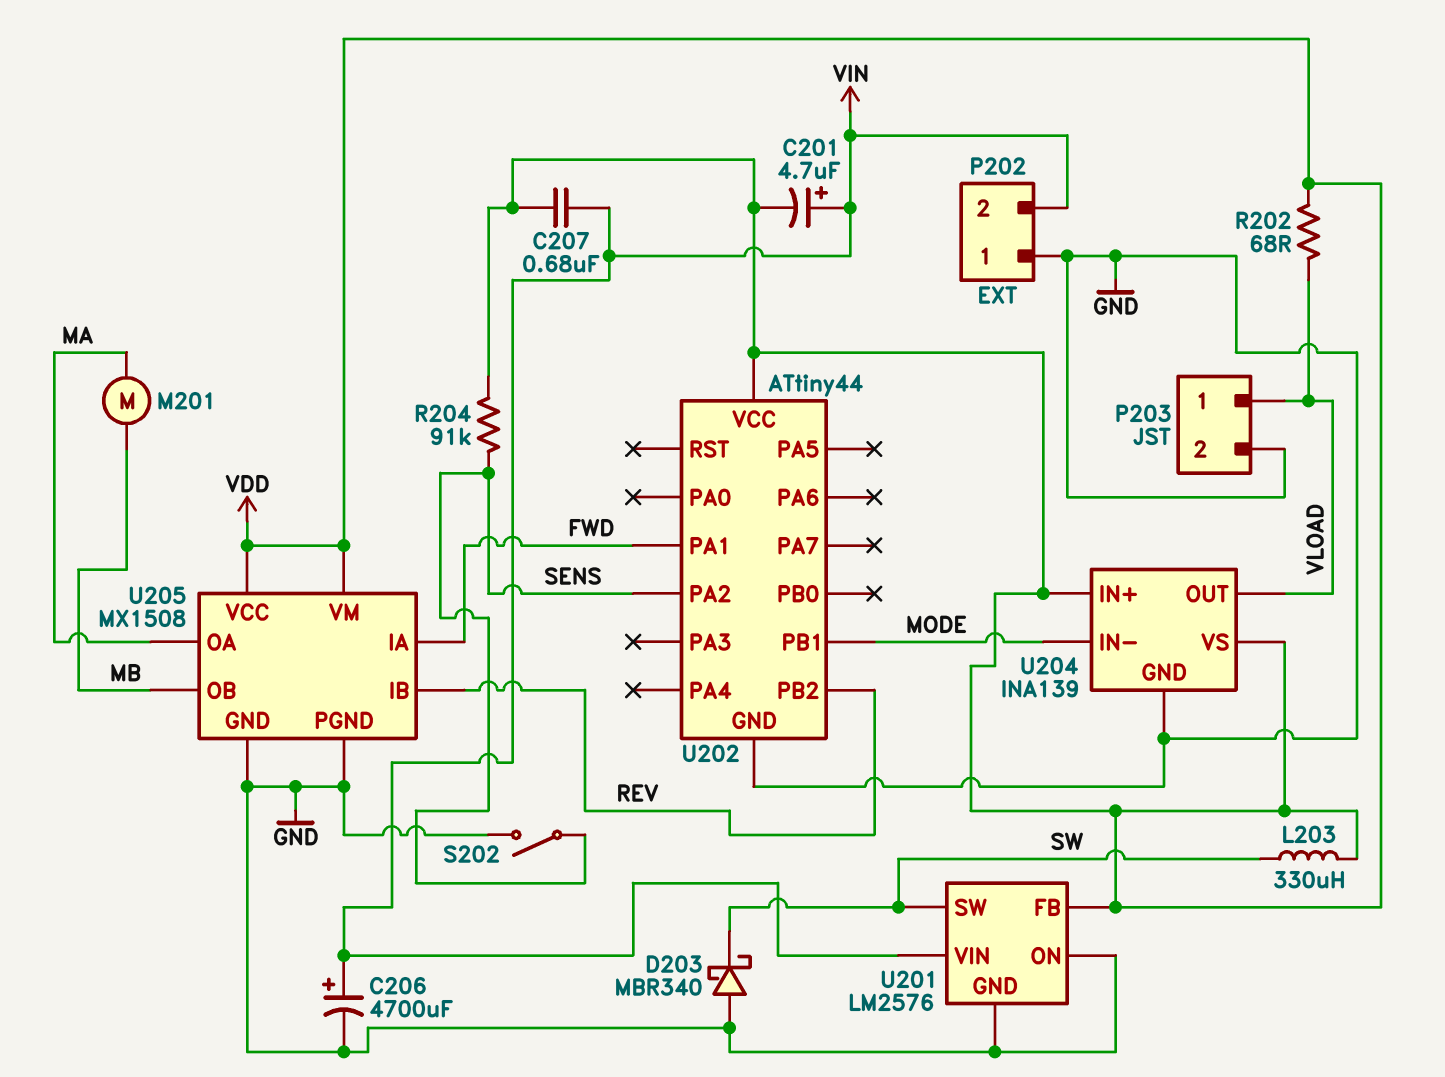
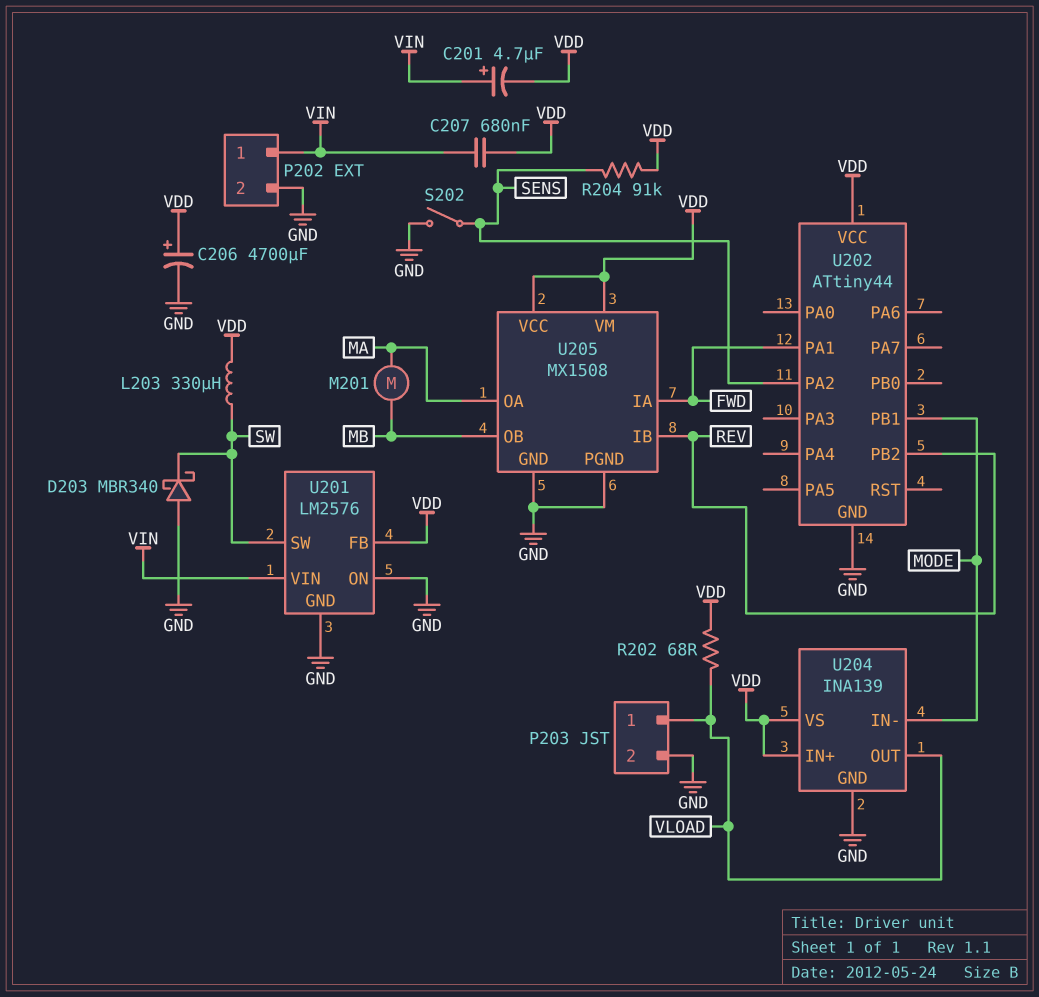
C206: 4700uF (plus VIN, minus GND) -> 4700uF (plus VDD, minus GND)
P202 pin 1: GND -> VIN
P202 pin 2: VIN -> GND

